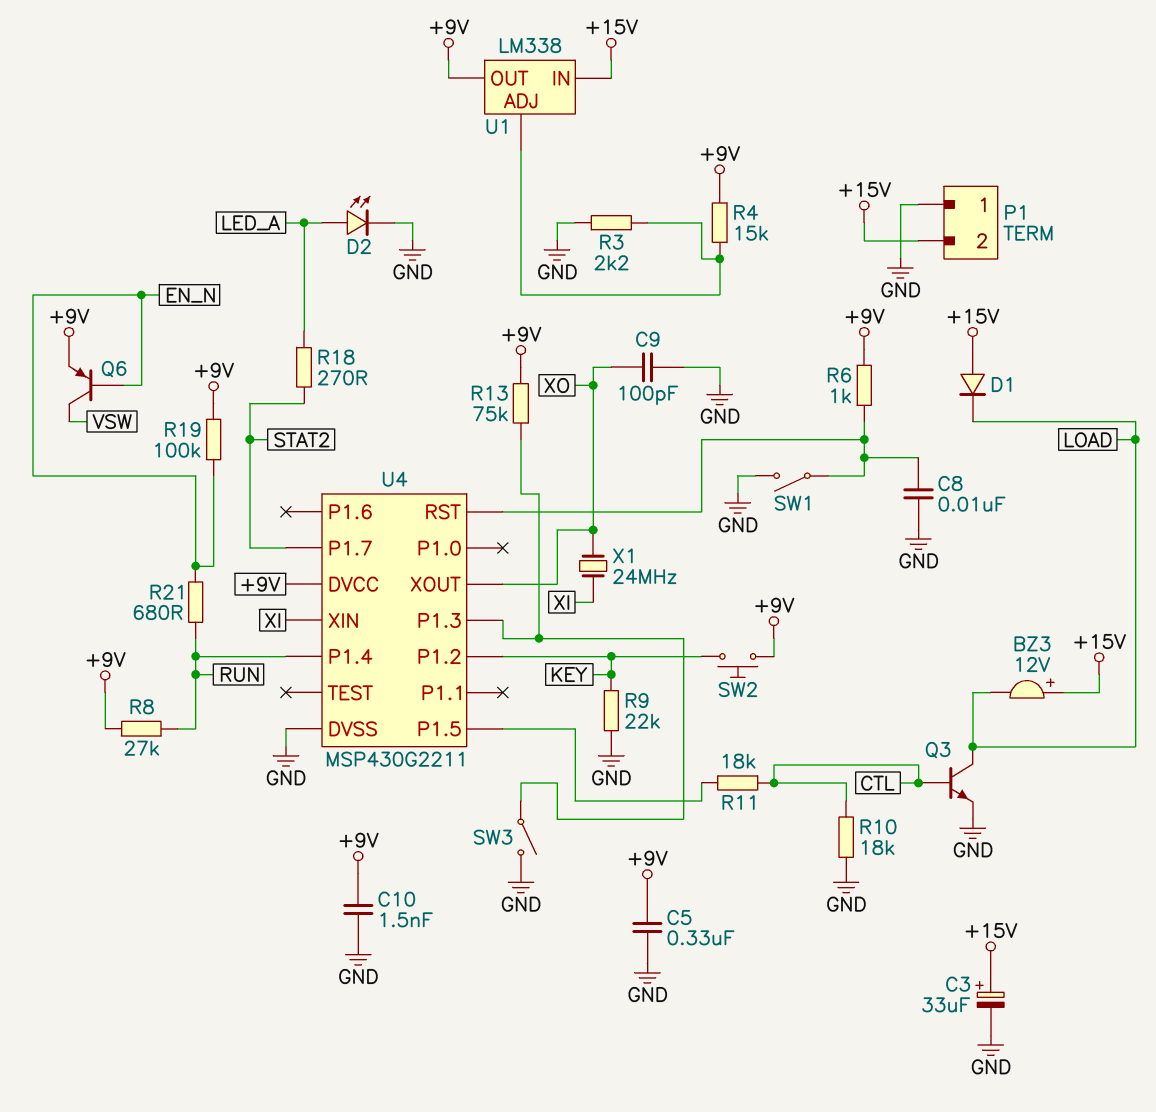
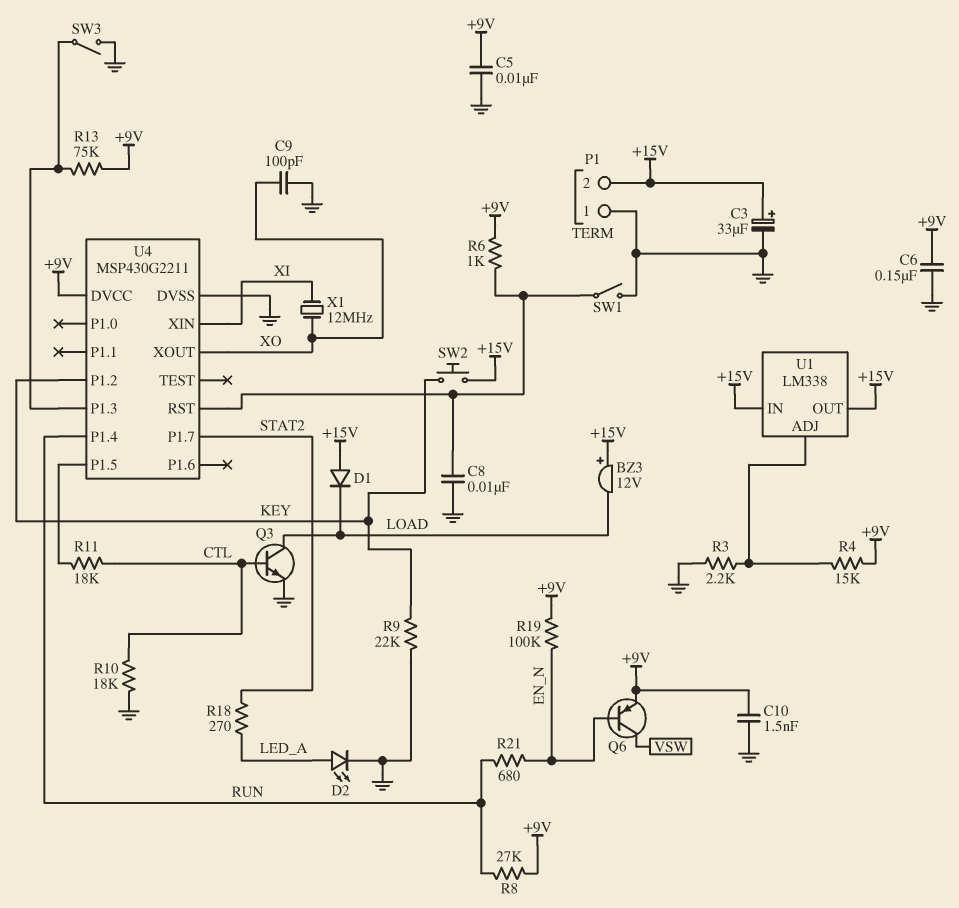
C5: 330nF (+9V, GND) -> 10nF (+9V, GND)
C6: none -> 150nF (+9V, GND)
SW2: button (+9V, KEY) -> button (+15V, KEY)
U1 pin OUT: +9V -> +15V
X1: 24MHz (XI, XO) -> 12MHz (XI, XO)

